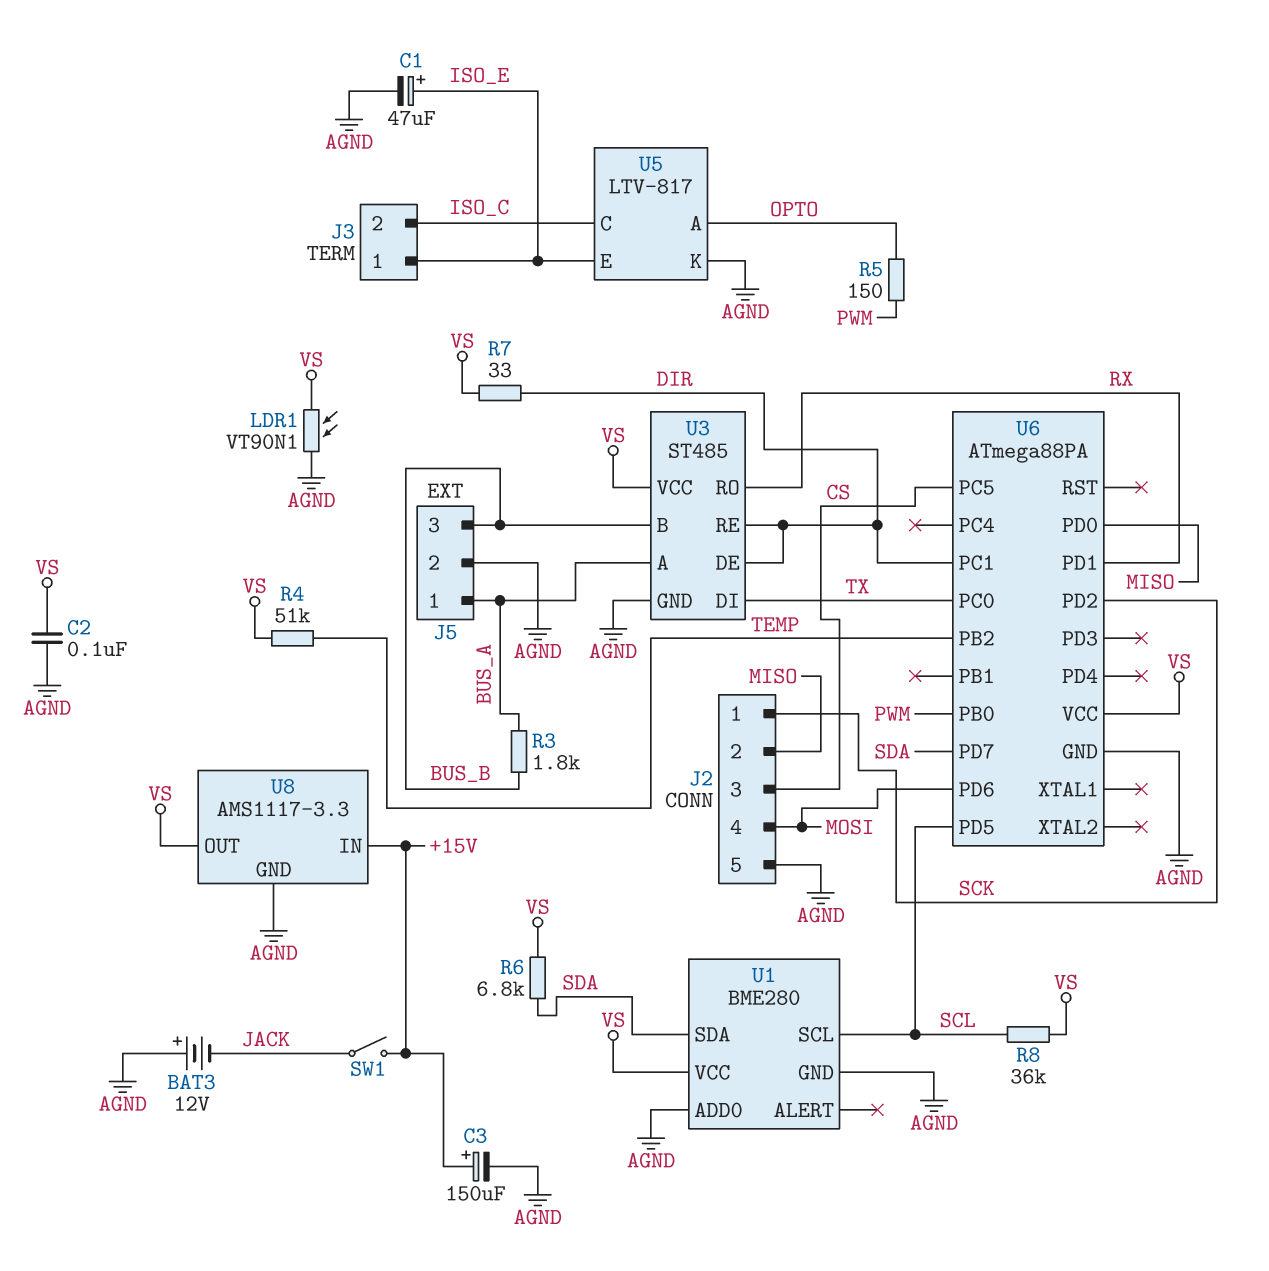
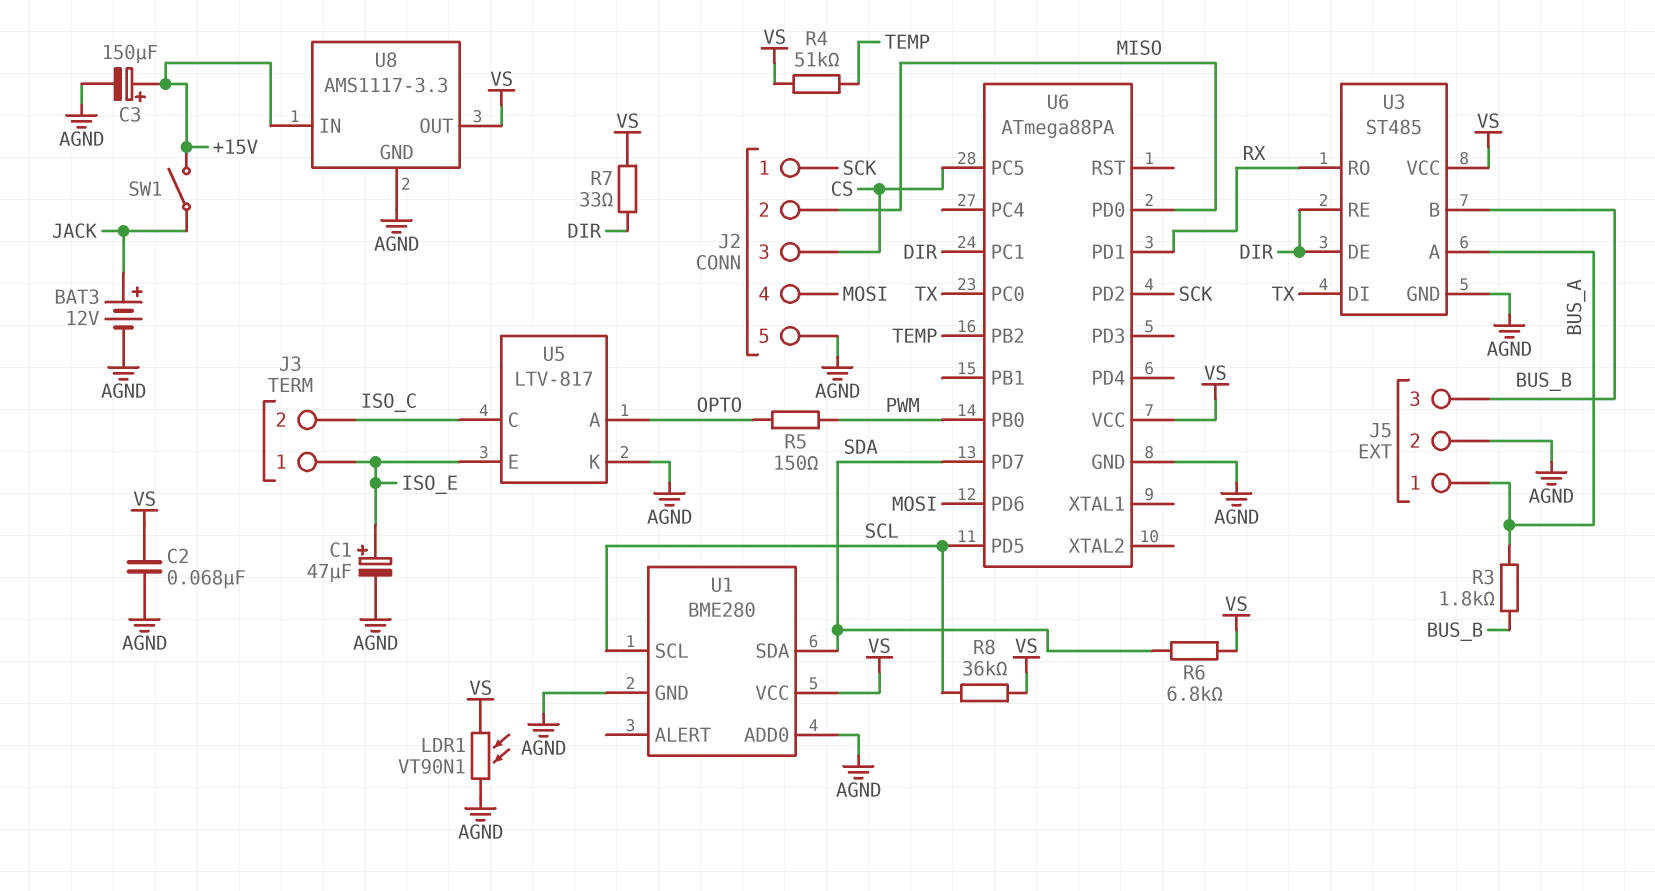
BAT3: 12V (plus AGND, minus JACK) -> 12V (plus JACK, minus AGND)
C2: 100nF (AGND, VS) -> 68nF (AGND, VS)

